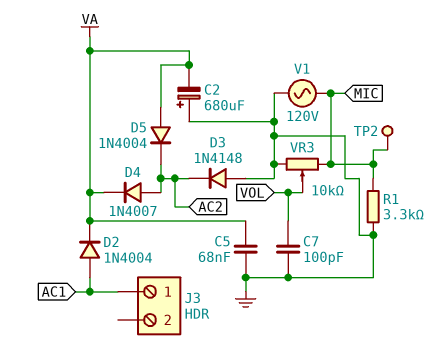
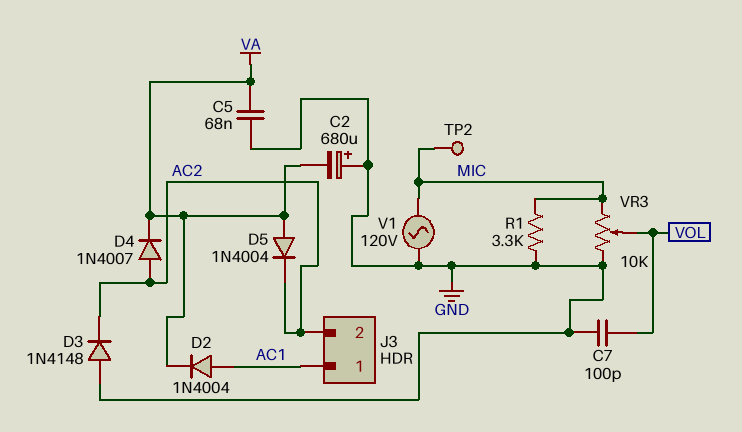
J3 pin 2: none -> AC2

